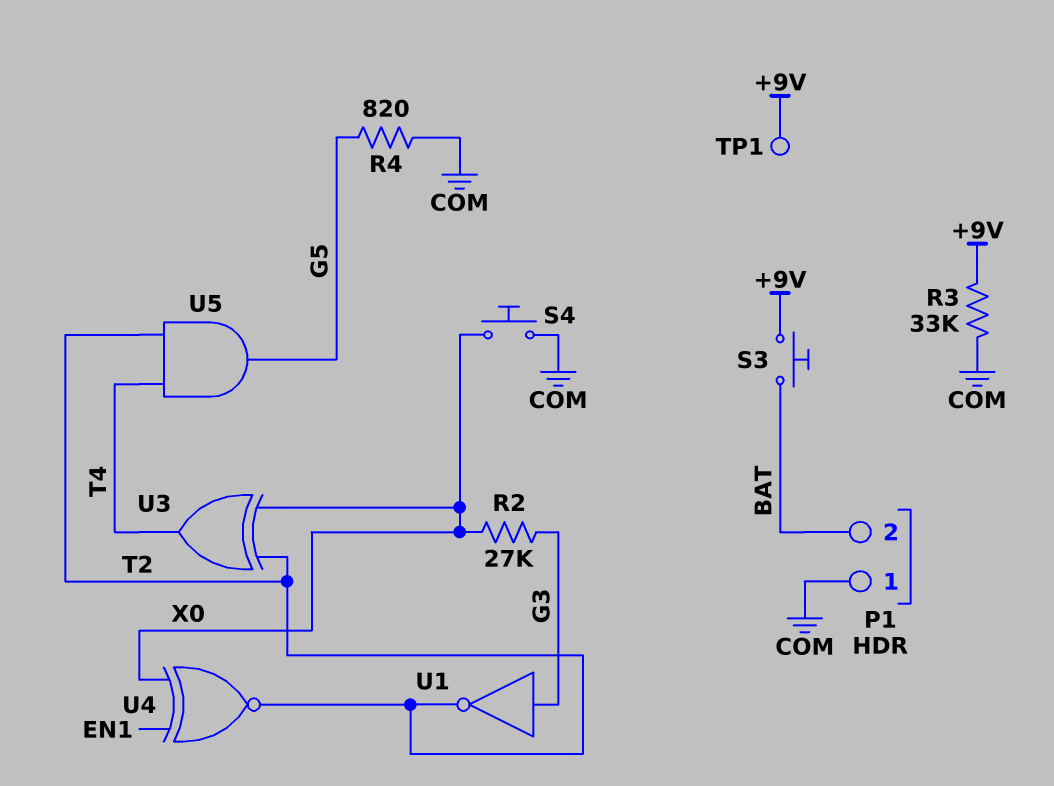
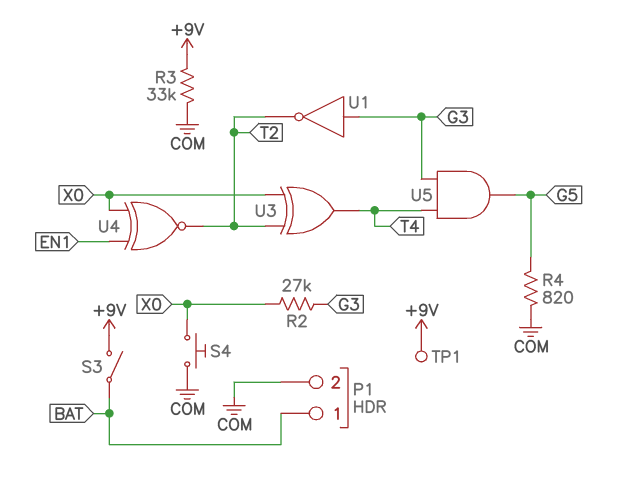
P1 pin 1: COM -> BAT
P1 pin 2: BAT -> COM
S3: button (+9V, BAT) -> switch (+9V, BAT)
U5: AND (in T2, in T4, out G5) -> AND (in G3, in T4, out G5)

